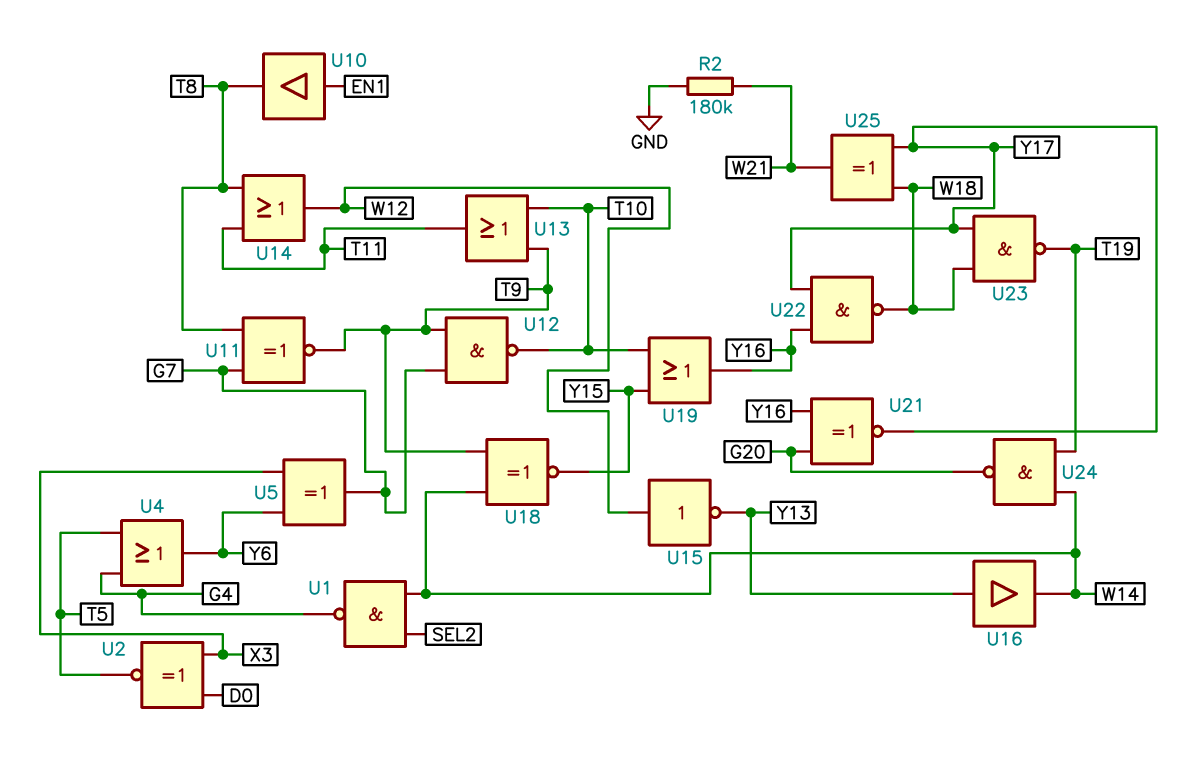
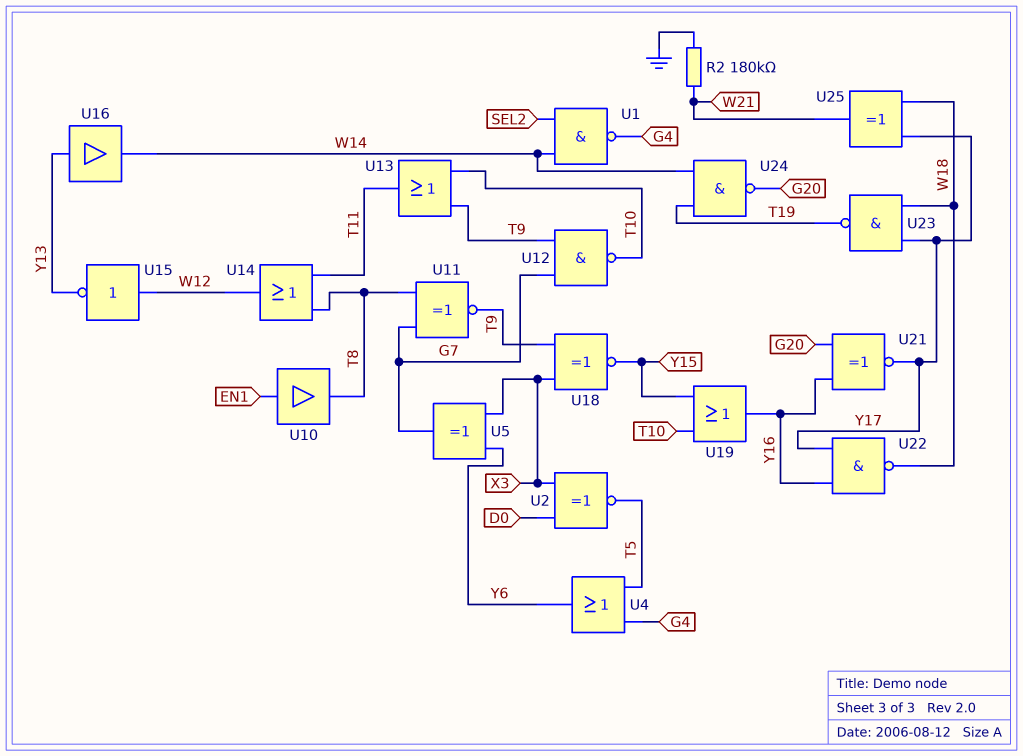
U18: XNOR (in T9, in W14, out Y15) -> XNOR (in T9, in X3, out Y15)

